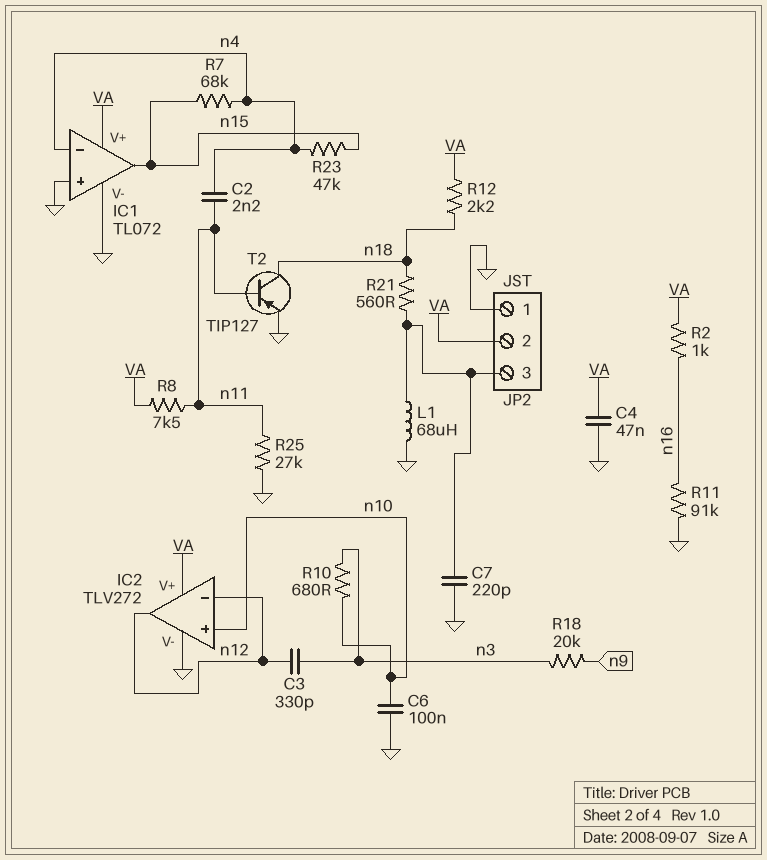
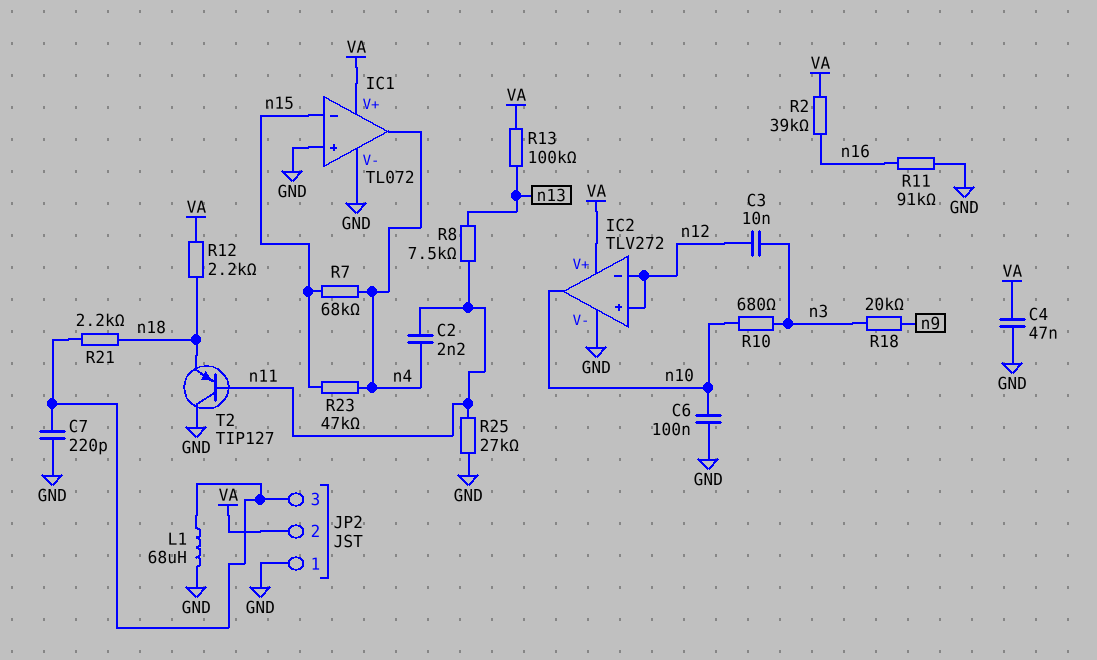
C3: 330pF (n3, n12) -> 10nF (n3, n12)
IC1 pin in-: n4 -> n15
IC1 pin out: n15 -> n4
IC2 pin in+: n10 -> n12
IC2 pin out: n12 -> n10
R2: 1k (VA, n16) -> 39k (VA, n16)
R8: 7.5k (VA, n11) -> 7.5k (n11, n13)
R13: none -> 100k (VA, n13)
R21: 560 (JP2/3, n18) -> 2.2k (JP2/3, n18)
T2: PNP TIP127 (B n11, C n18, E GND) -> PNP TIP127 (B n11, C GND, E n18)

